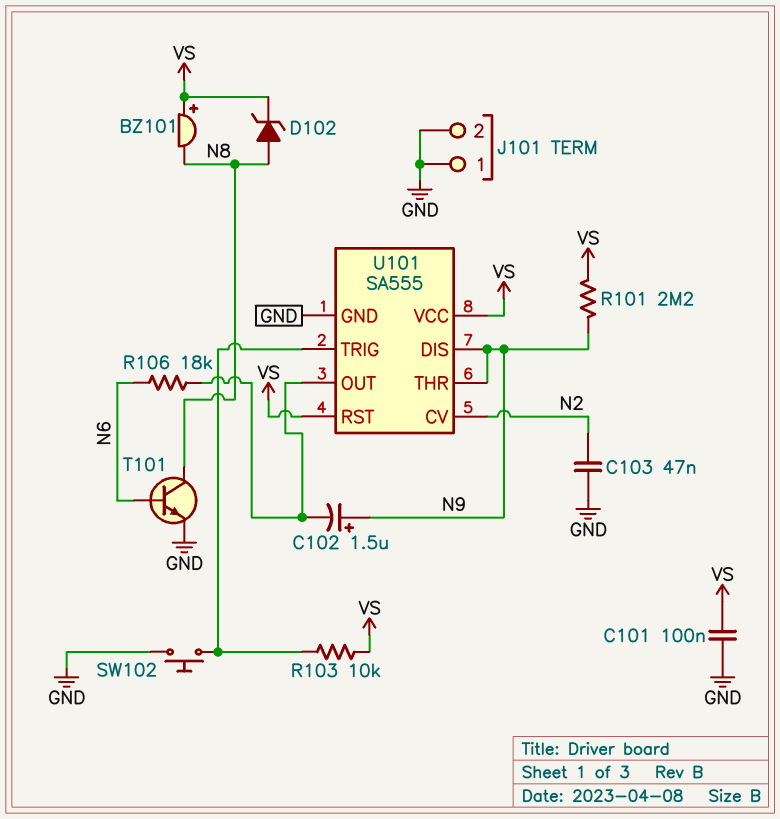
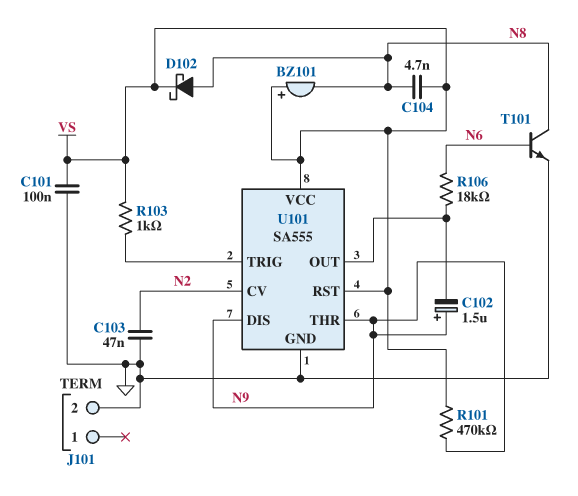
C104: none -> 4.7nF (N8, VS)
D102: zener (A N8, K VS) -> schottky (A N8, K VS)
J101 pin 1: GND -> none
R101: 2.2M (N9, VS) -> 470k (N9, VS)
R103: 10k (U101/TRIG, VS) -> 1k (U101/TRIG, VS)
SW102: button (GND, U101/TRIG) -> none

